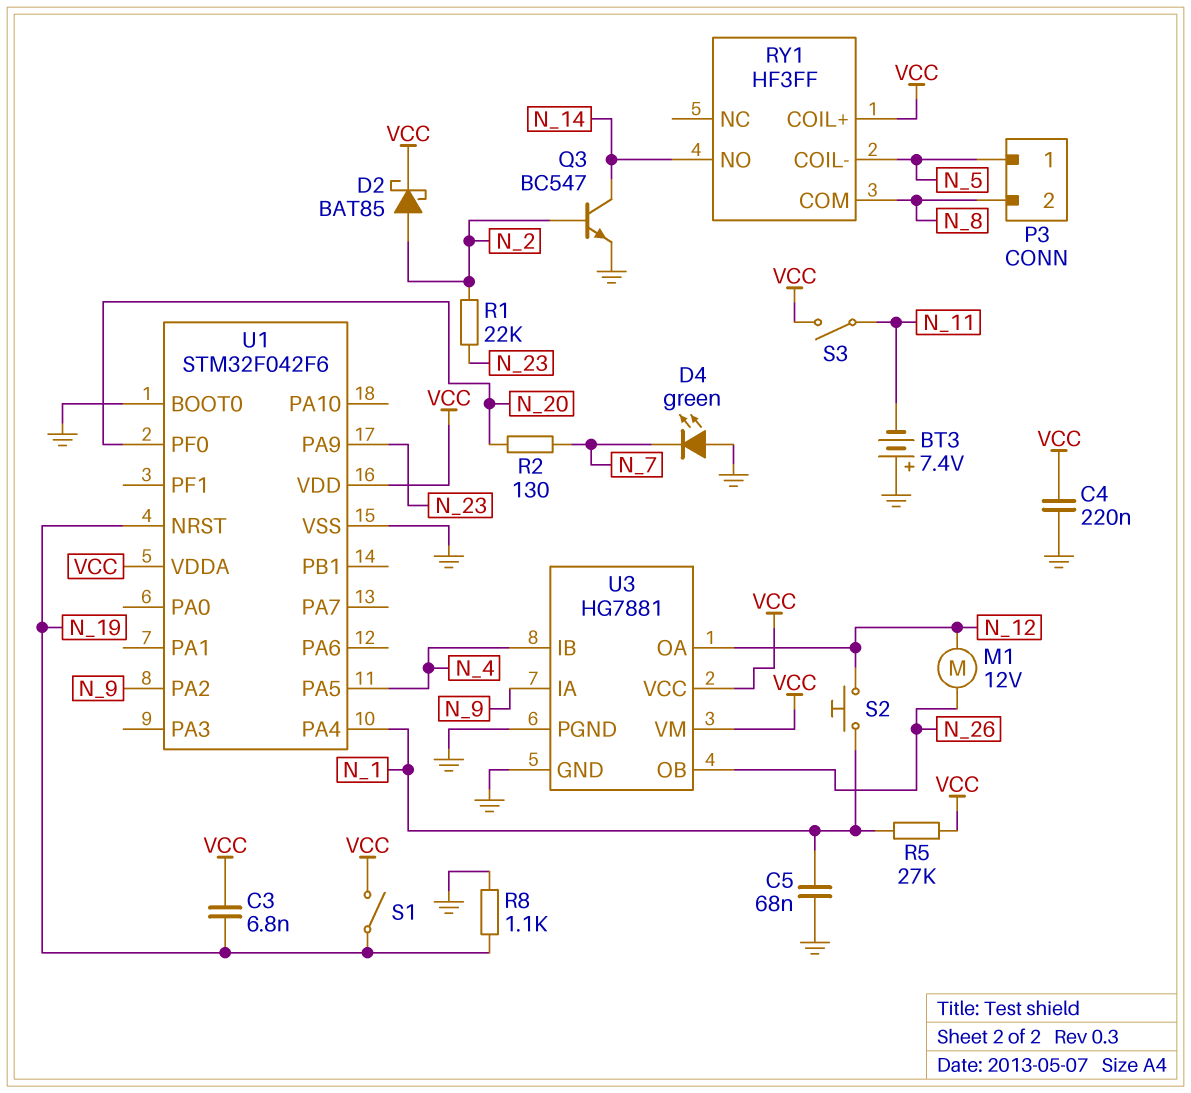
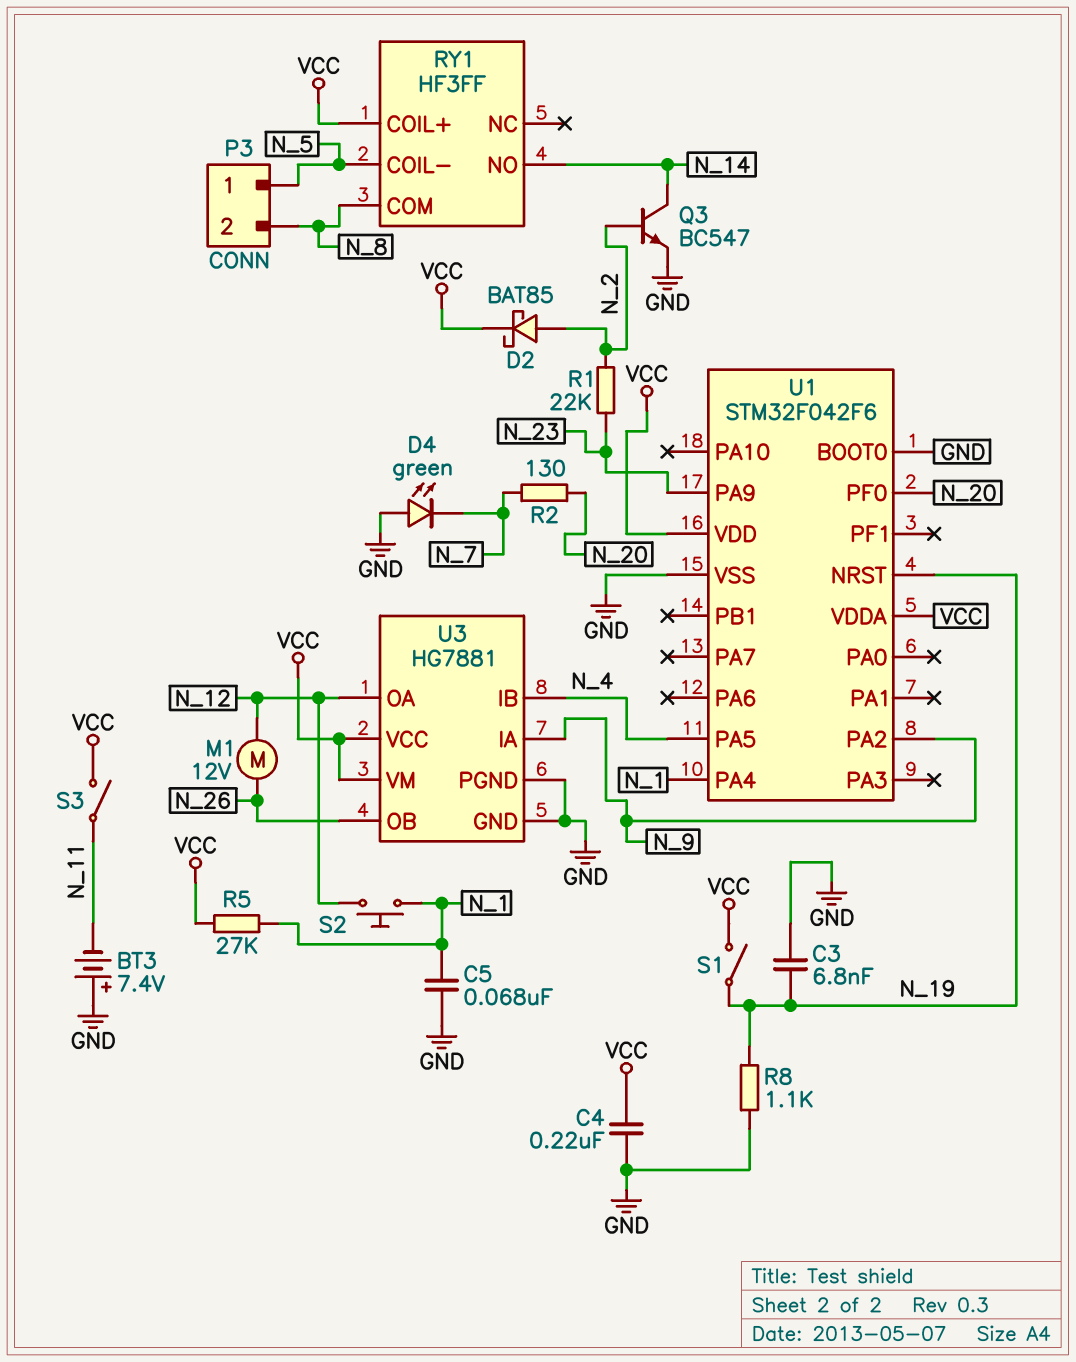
C3: 6.8nF (N_19, VCC) -> 6.8nF (GND, N_19)

